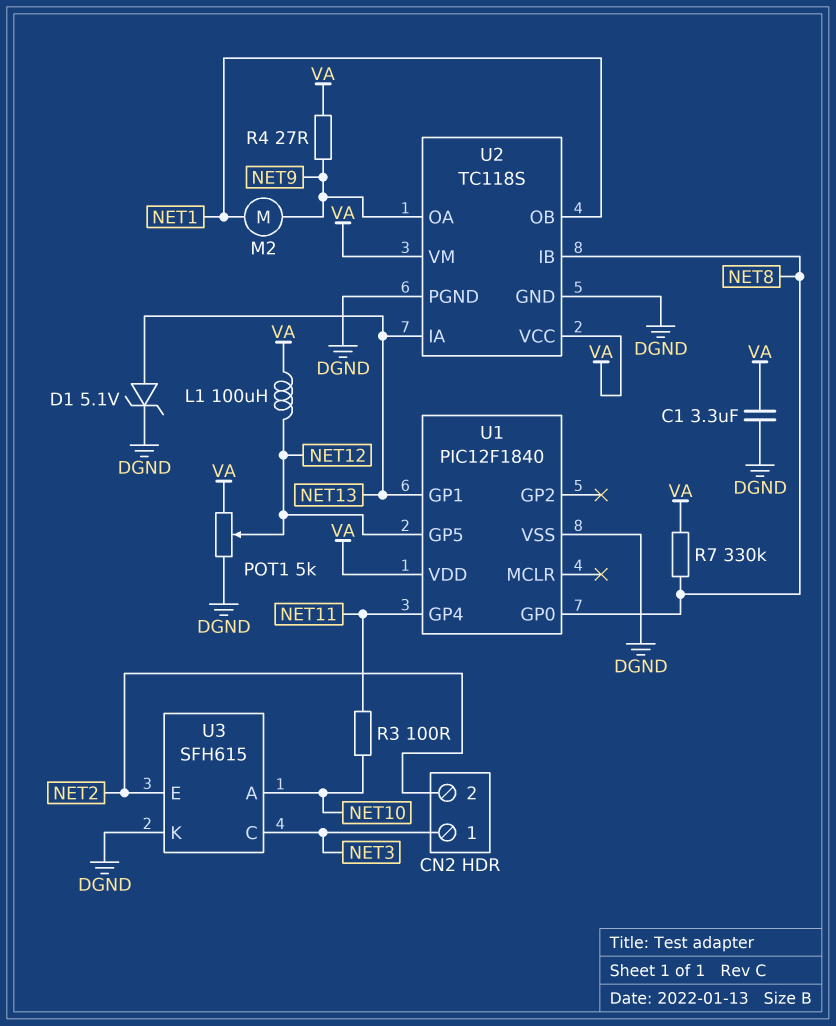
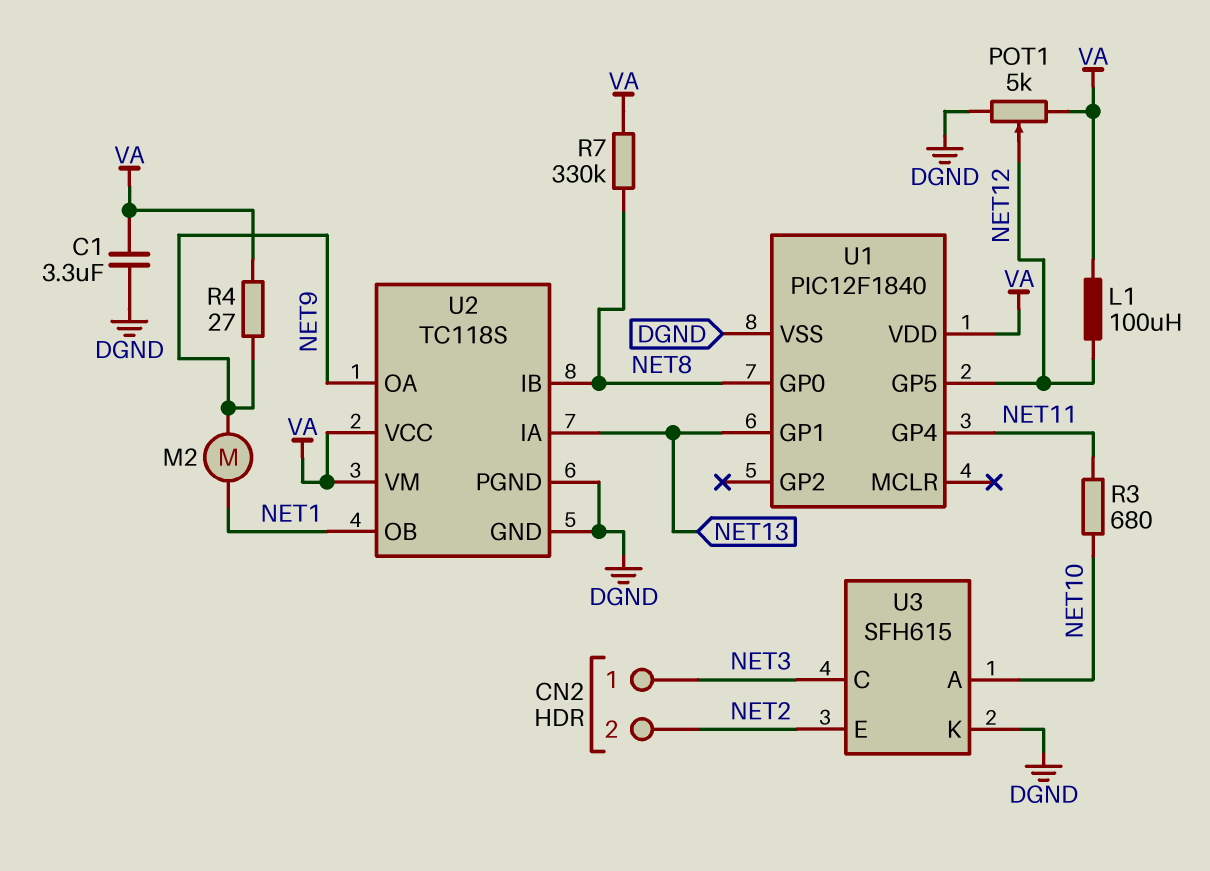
D1: zener 5.1V (A NET13, K DGND) -> none
R3: 100 (NET10, NET11) -> 680 (NET10, NET11)

